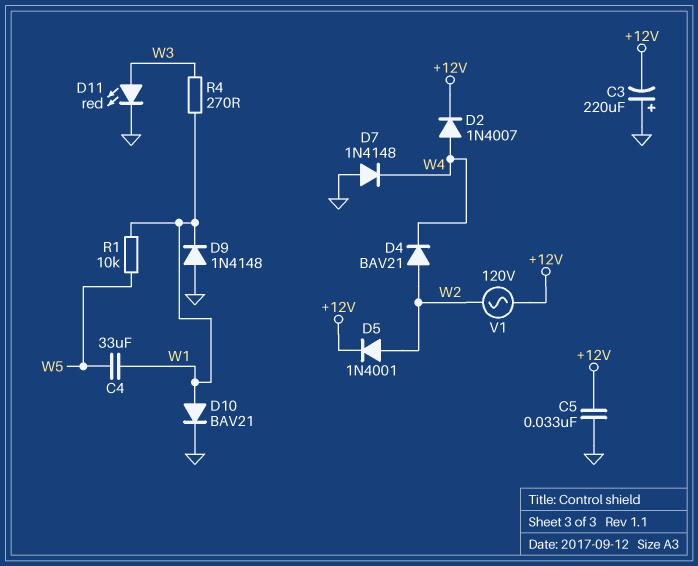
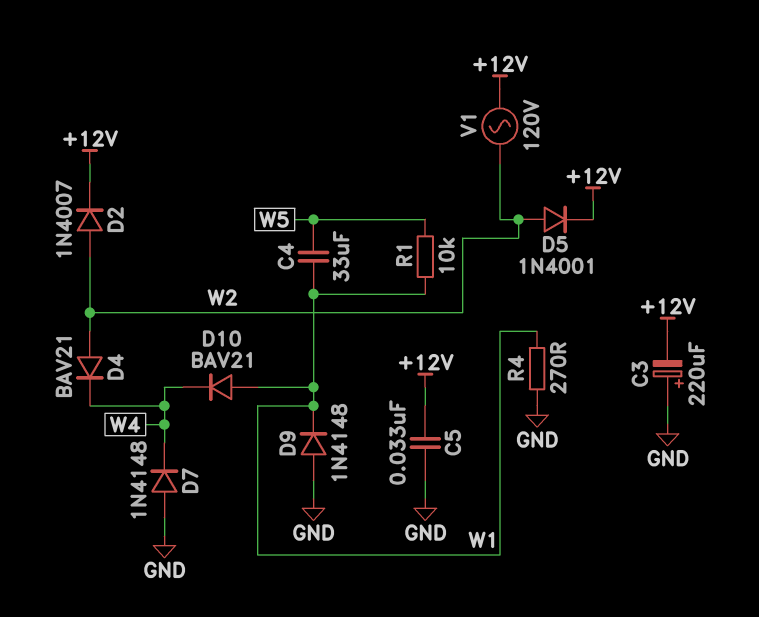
D2: diode 1N4007 (A W4, K +12V) -> diode 1N4007 (A W2, K +12V)
D10: diode BAV21 (A W1, K GND) -> diode BAV21 (A W1, K W4)
D11: LED red (A W3, K GND) -> none
R4: 270 (W1, W3) -> 270 (GND, W1)

